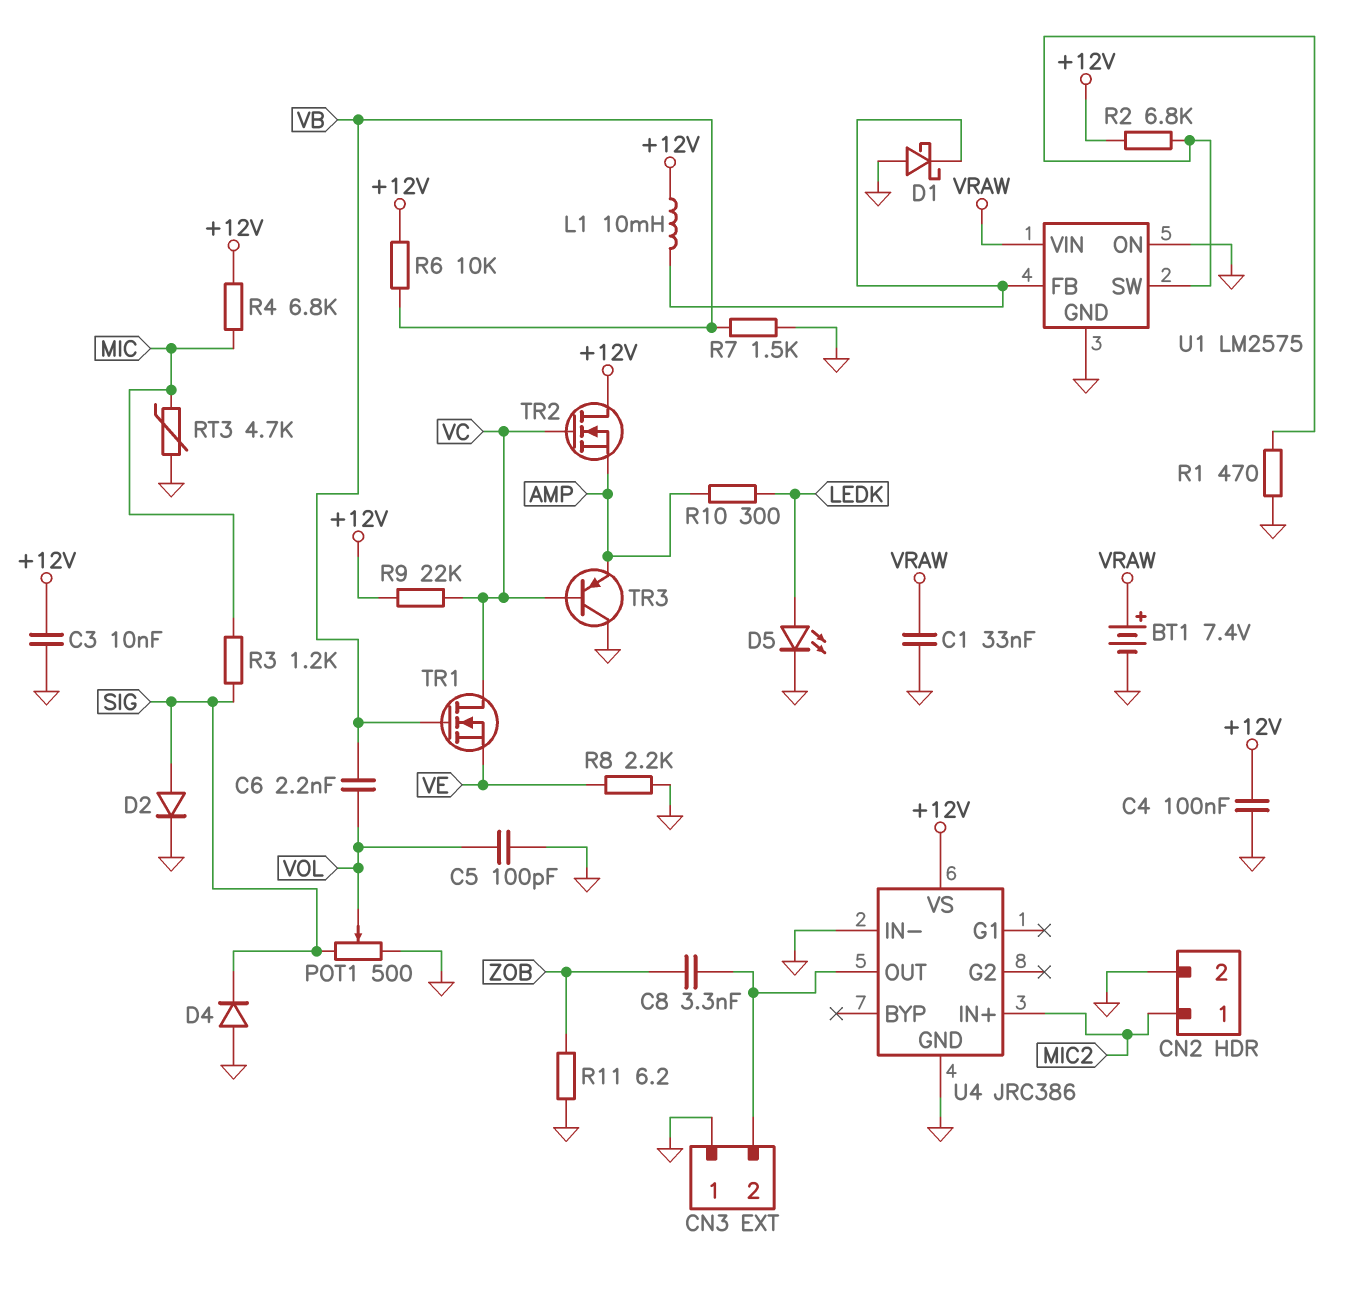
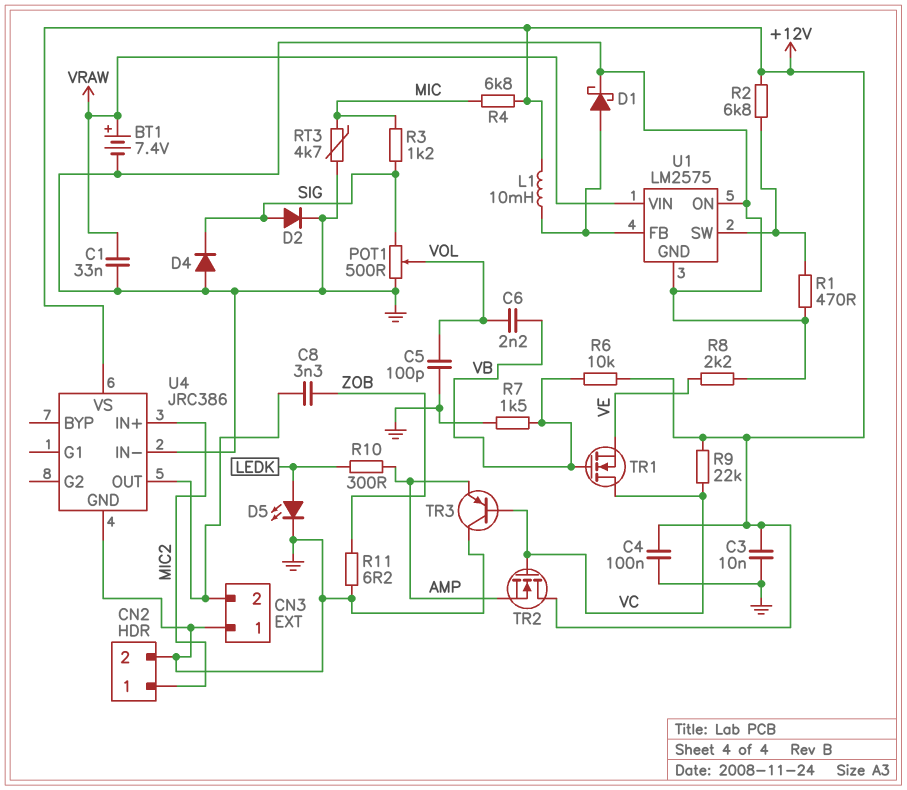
D1: schottky (A GND, K U1/FB) -> schottky (A U1/FB, K GND)

